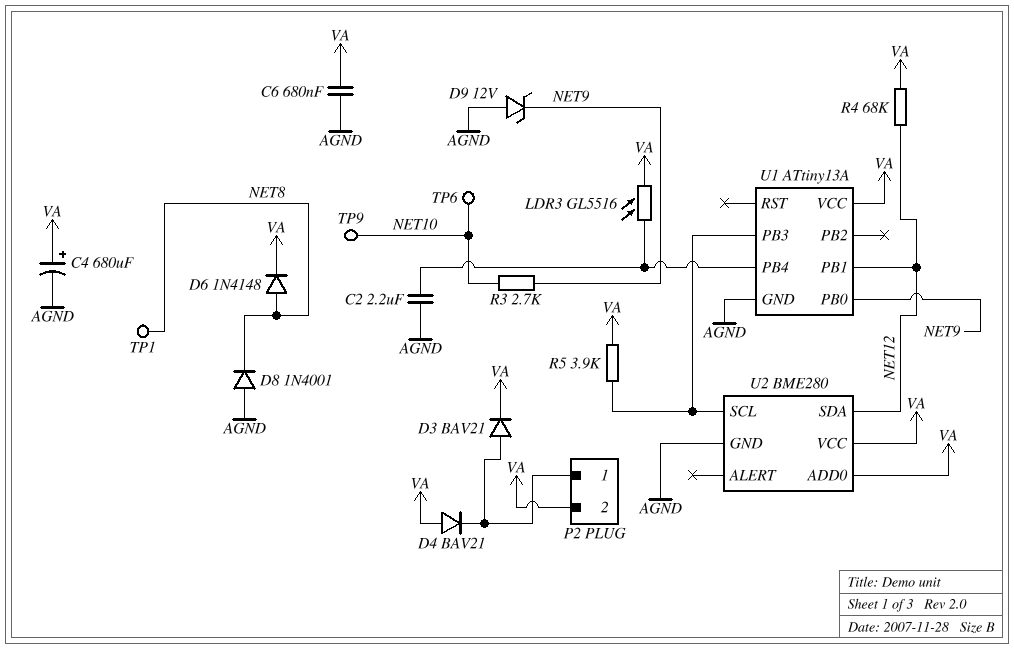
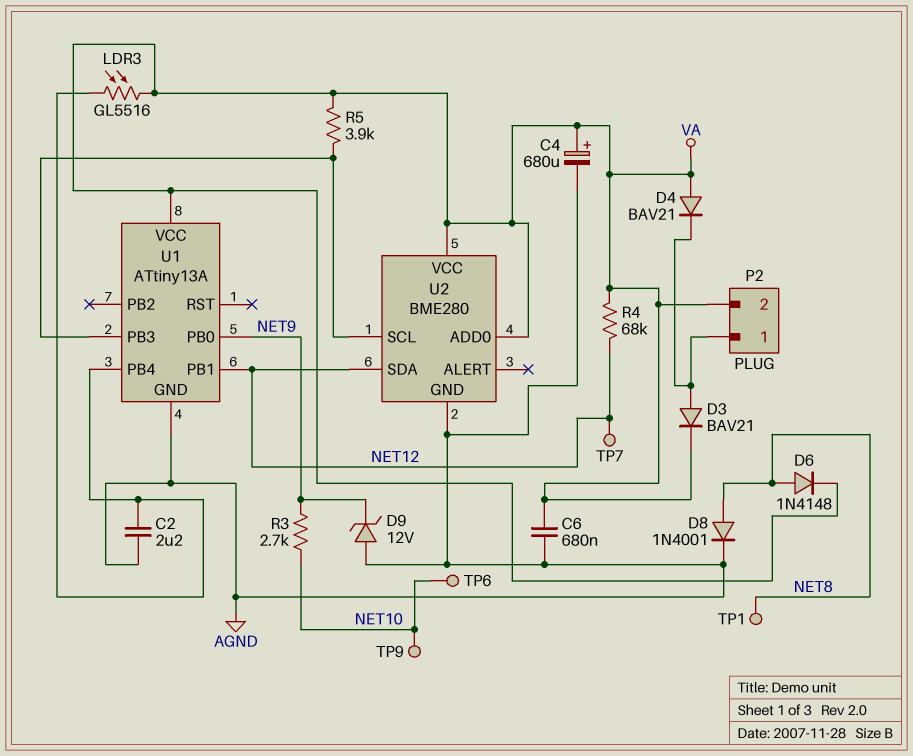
D8: diode 1N4001 (A AGND, K NET8) -> diode 1N4001 (A NET8, K AGND)
TP7: none -> test point (NET12)

